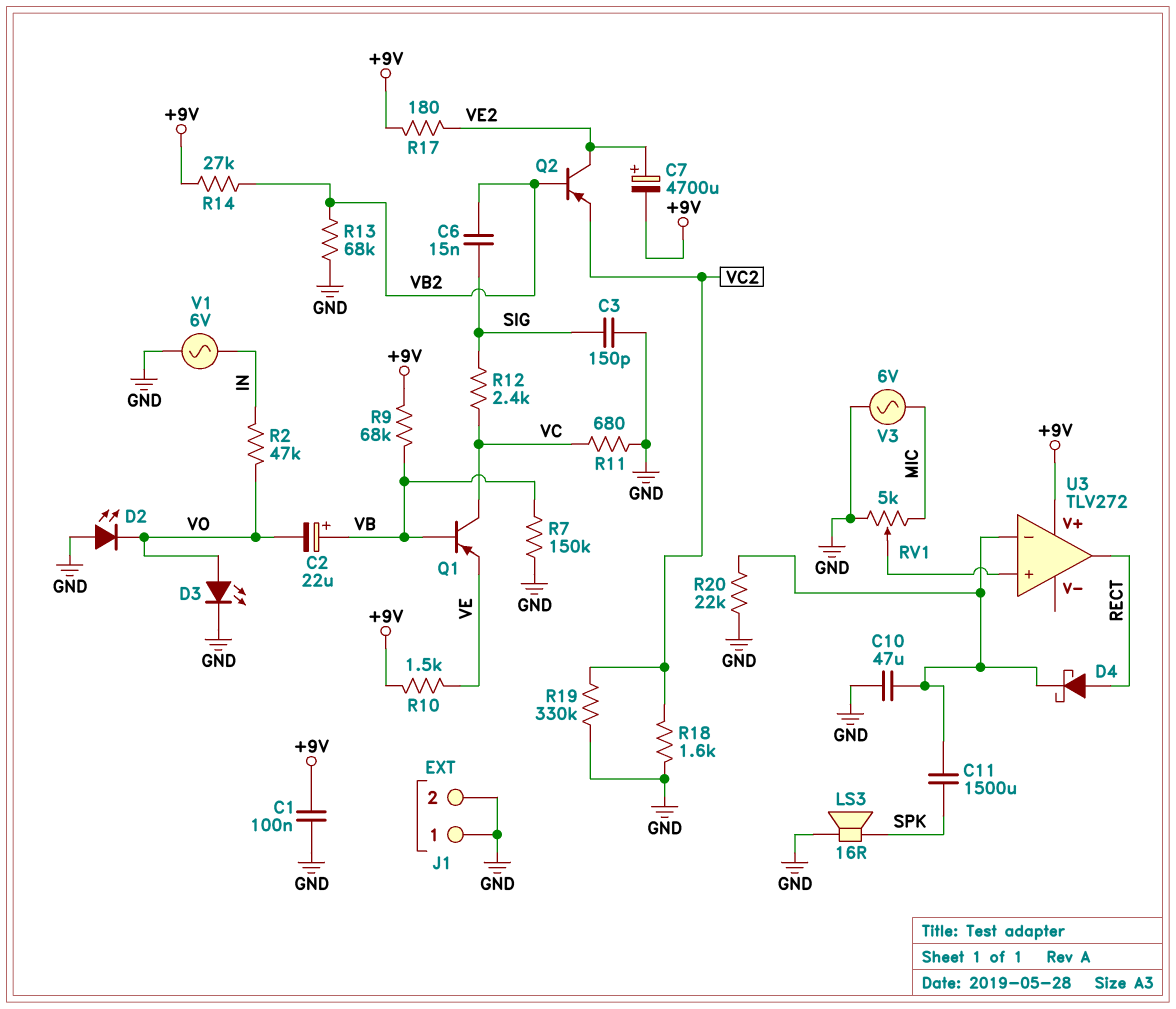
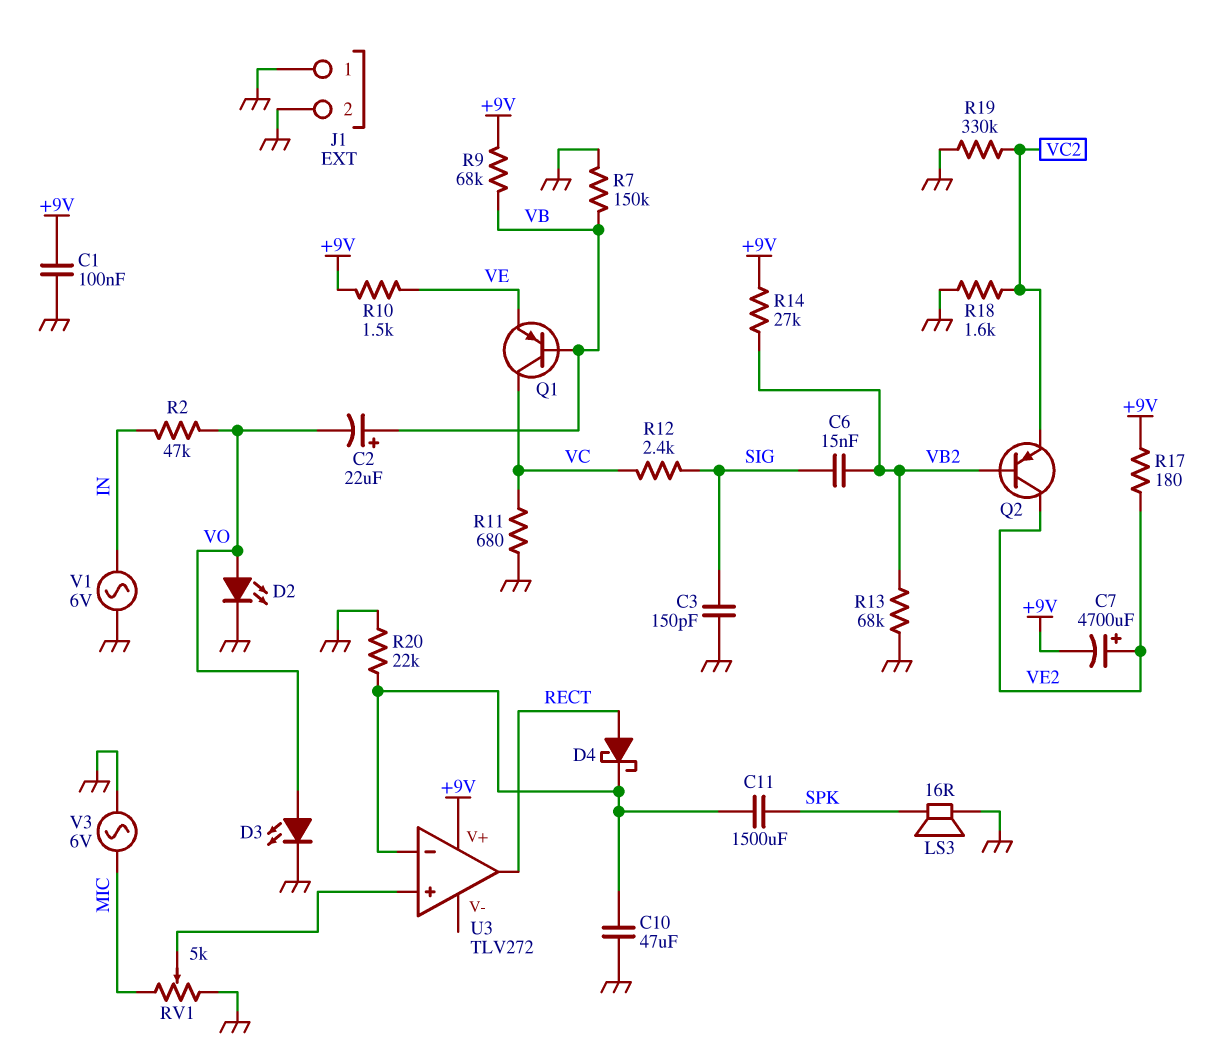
D2: LED (A GND, K VO) -> LED (A VO, K GND)

